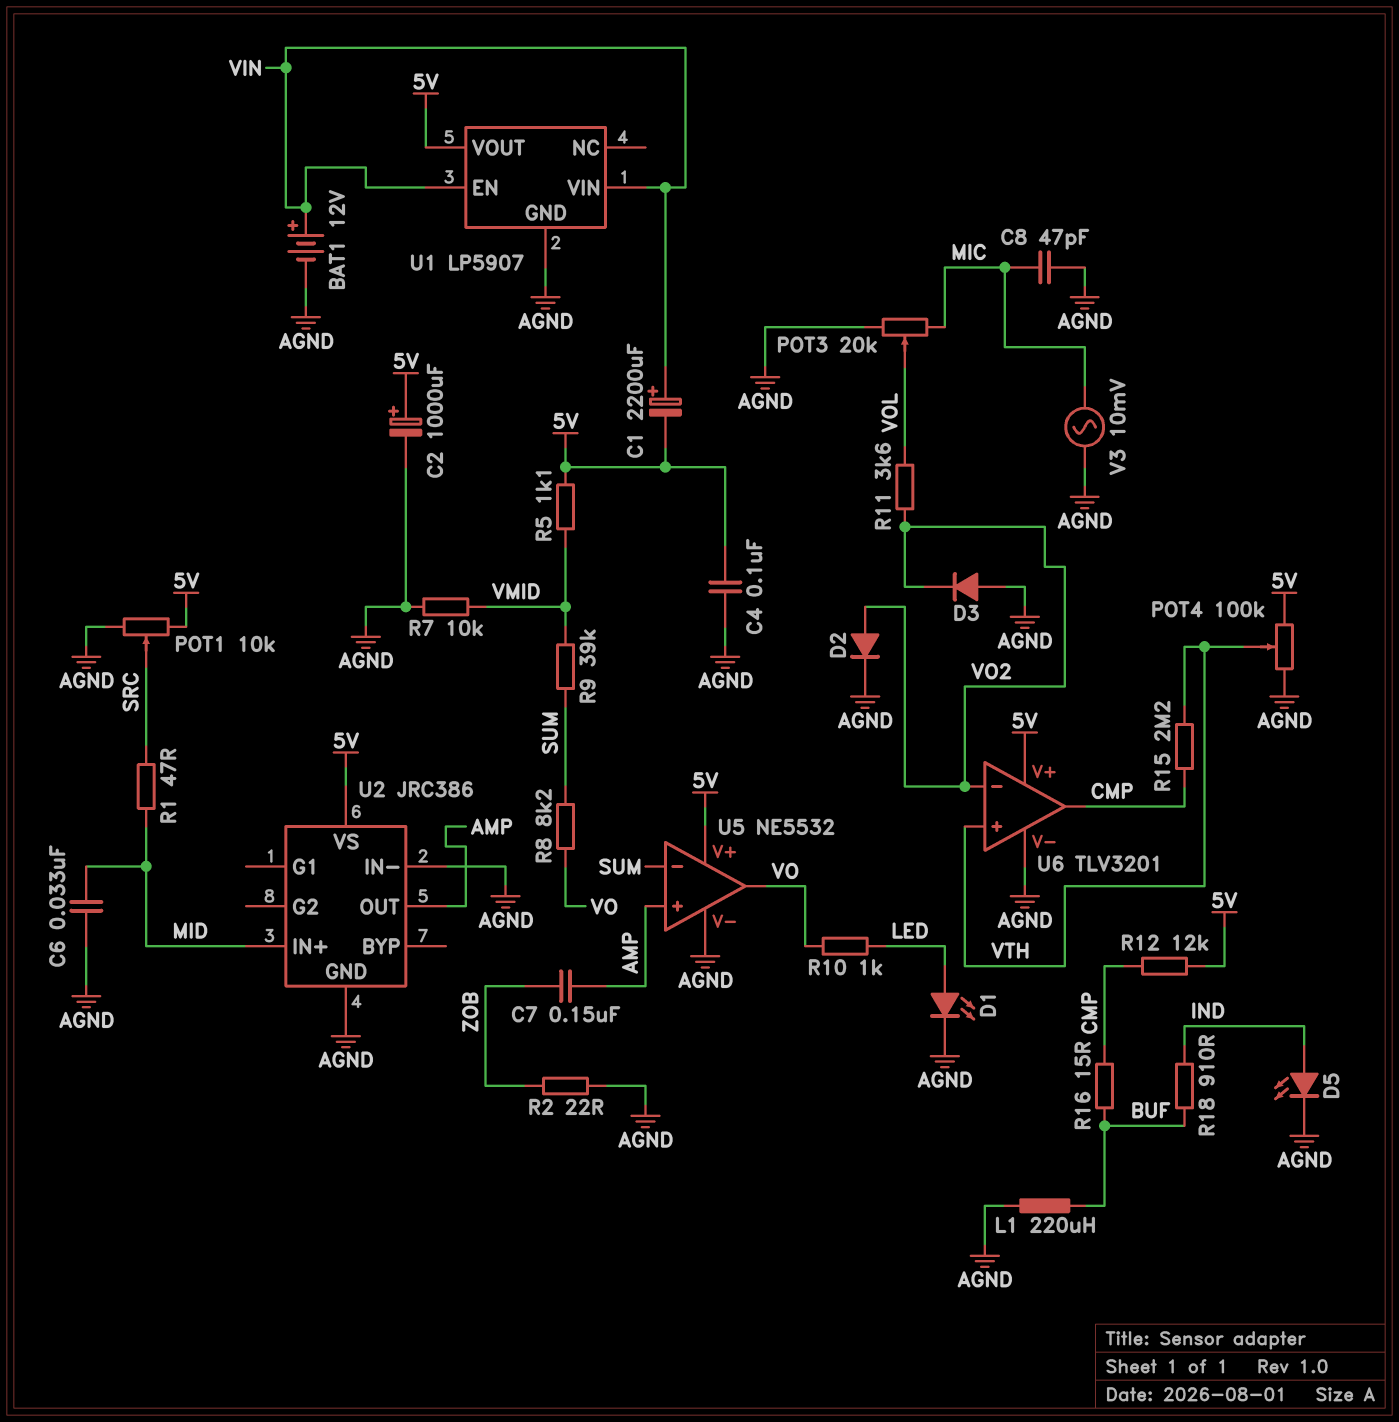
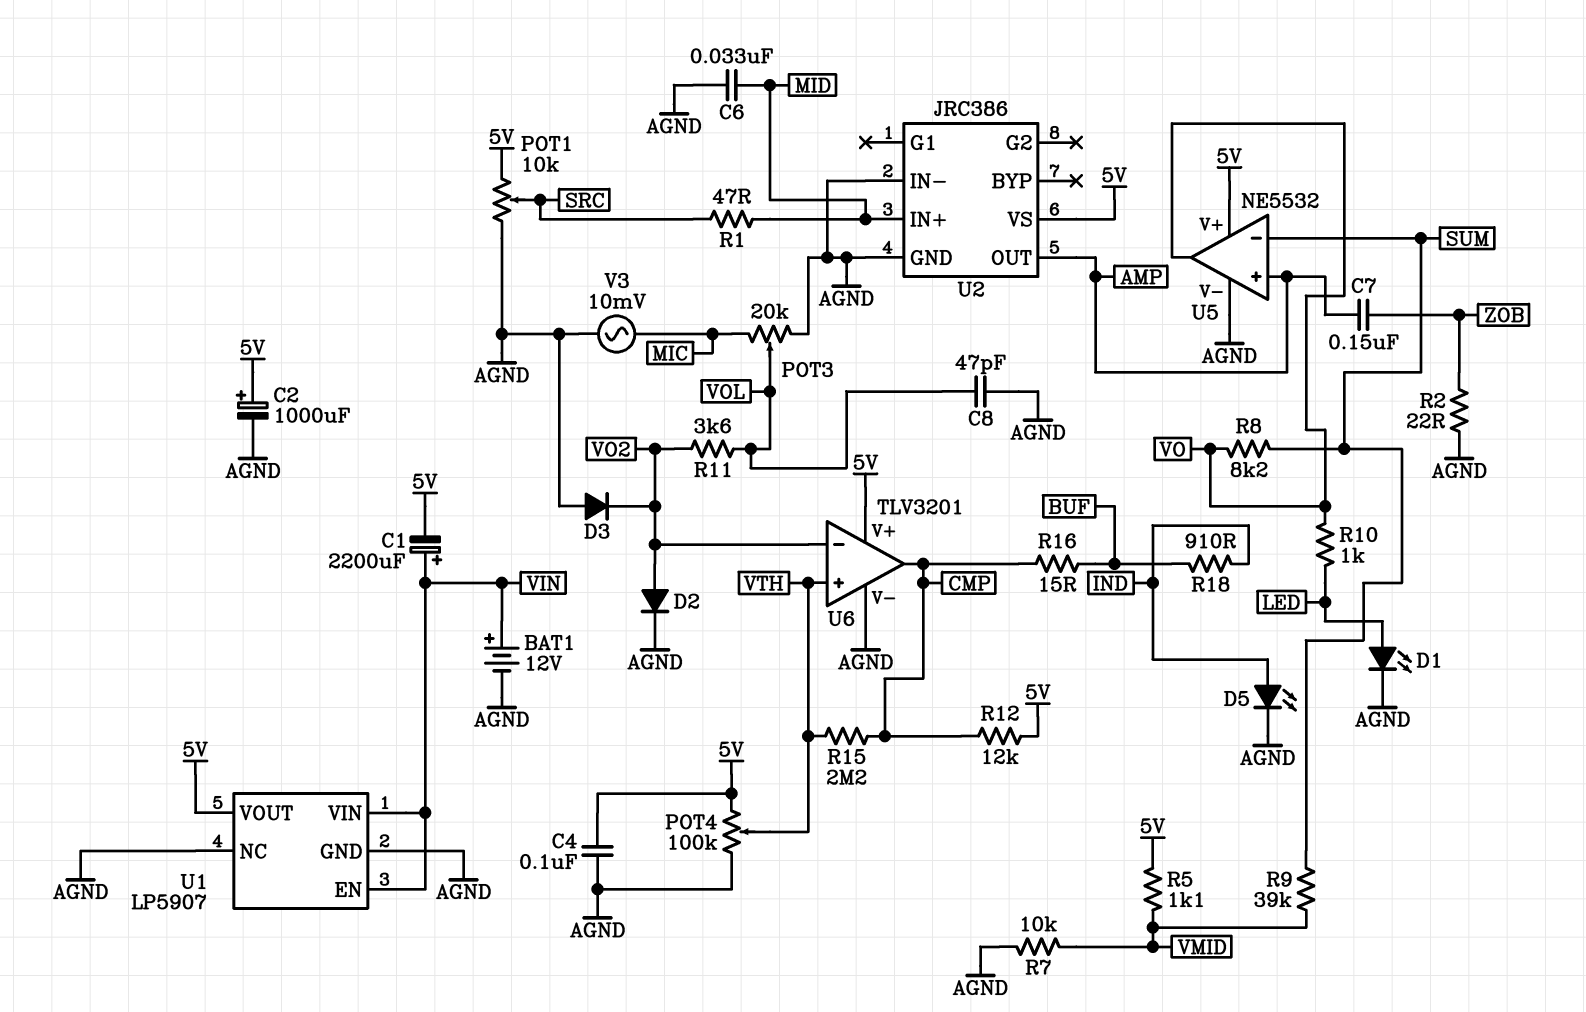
C8: 47pF (AGND, MIC) -> 47pF (AGND, VOL)
L1: 220uH (AGND, BUF) -> none
U1 pin NC: none -> AGND

